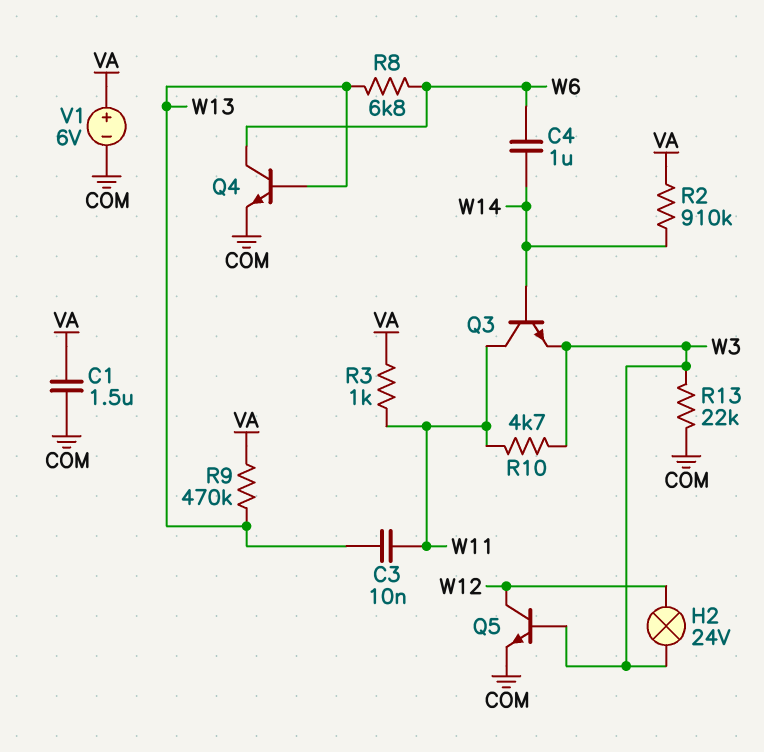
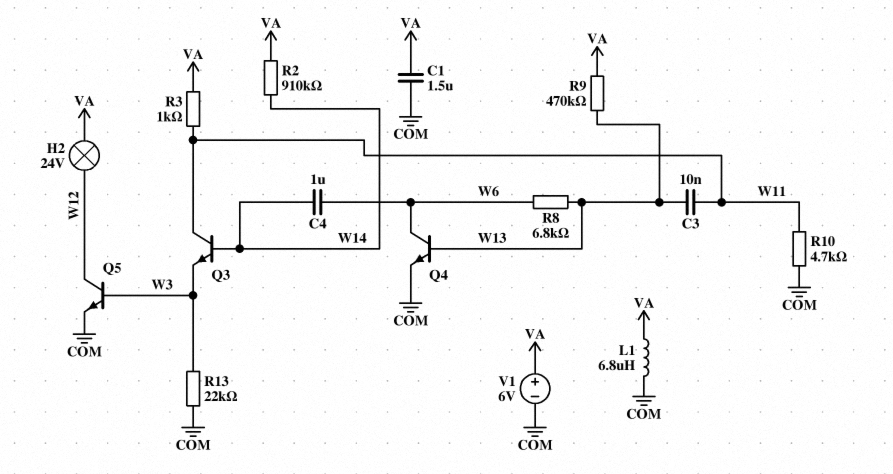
H2: lamp 24V (W3, W12) -> lamp 24V (VA, W12)
L1: none -> 6.8uH (COM, VA)
R10: 4.7k (W3, W11) -> 4.7k (COM, W11)

